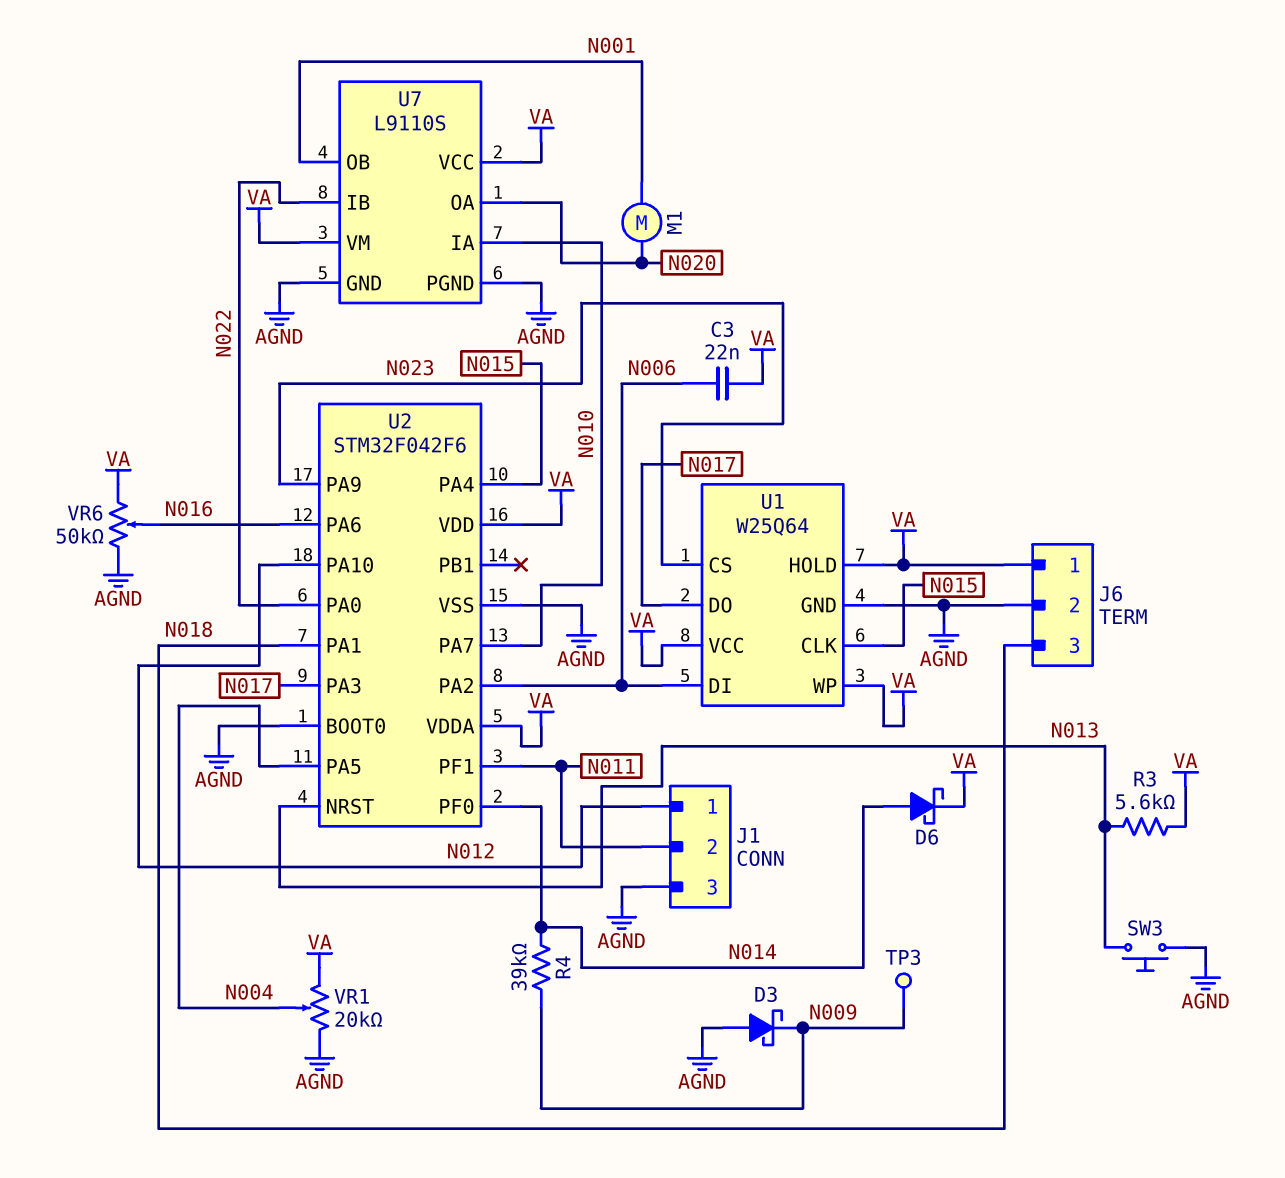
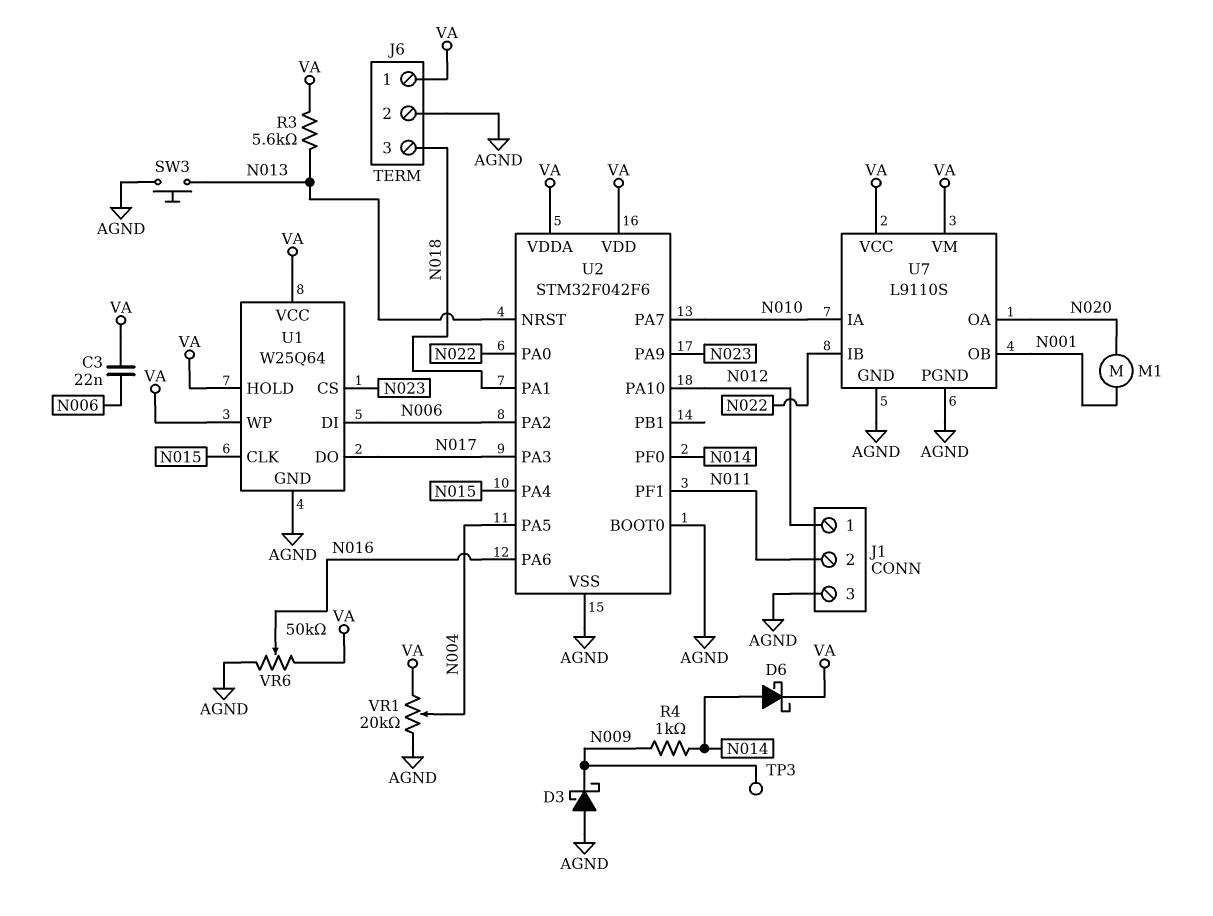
R4: 39k (N009, N014) -> 1k (N009, N014)

